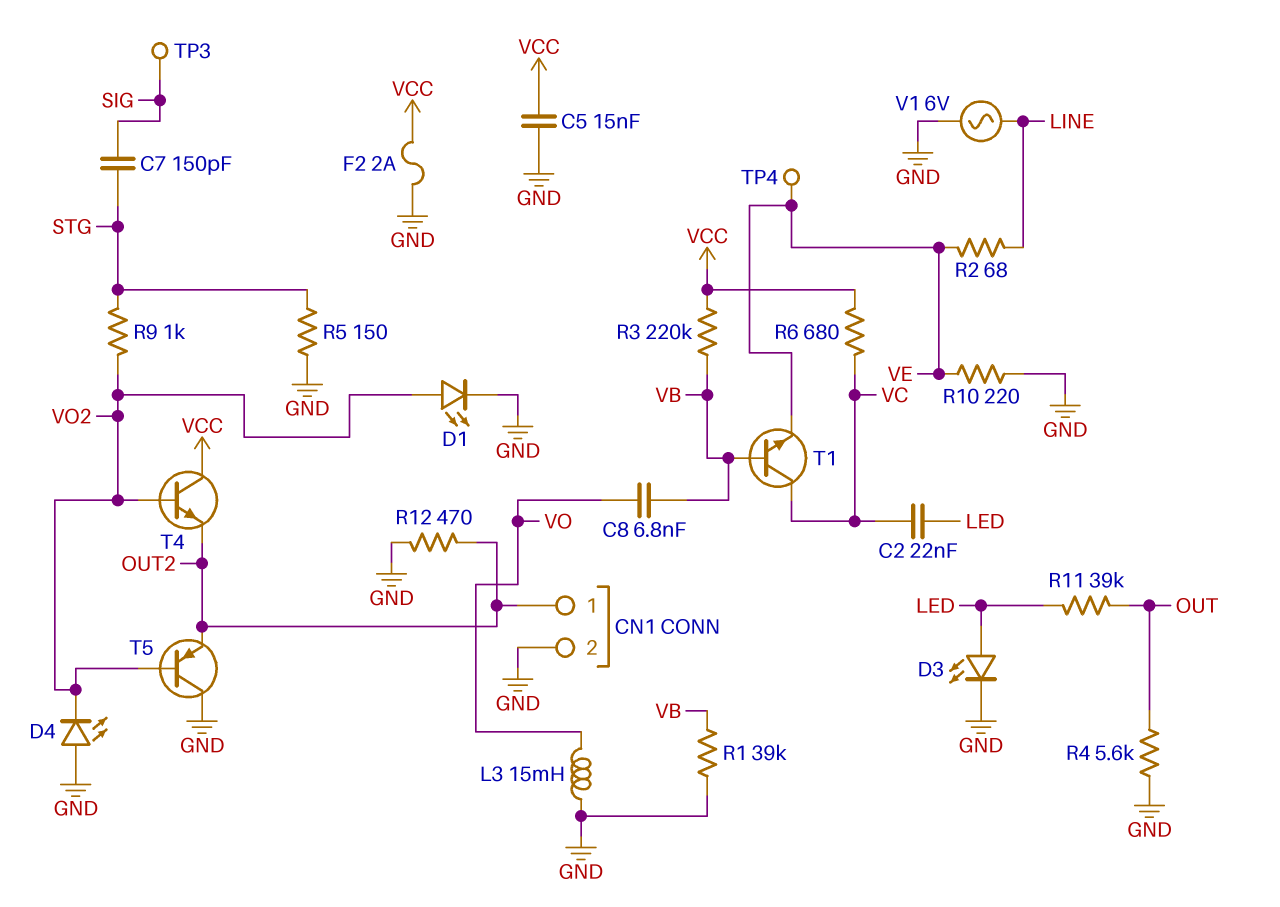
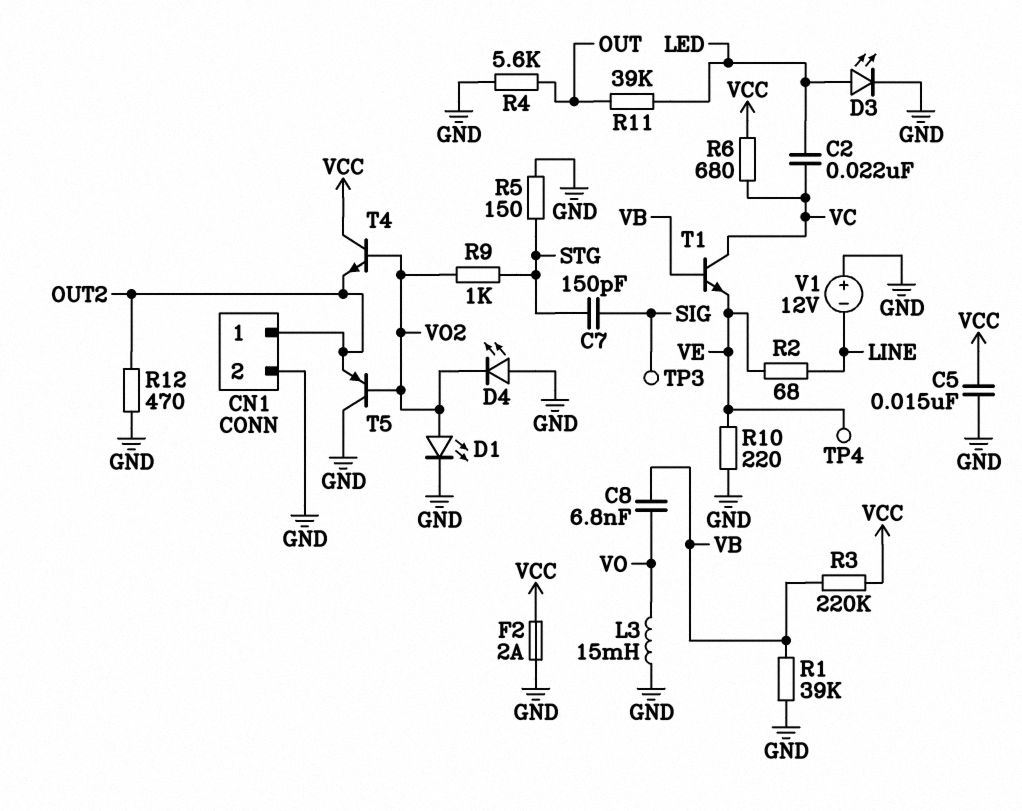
V1: AC 6V (GND, LINE) -> 12V (plus GND, minus LINE)

